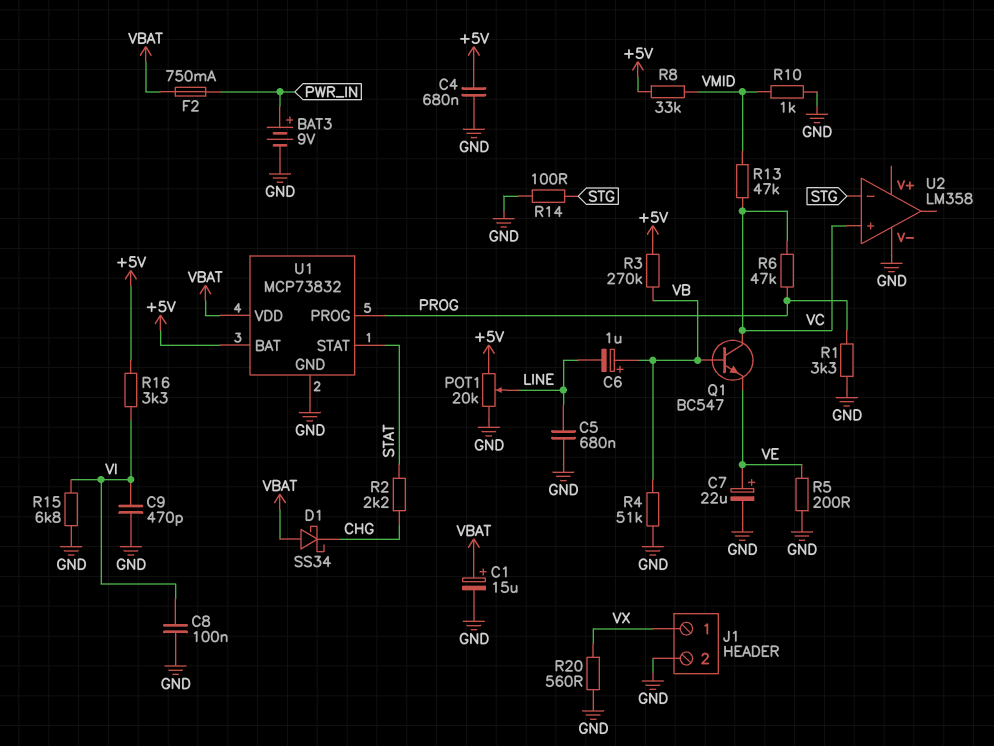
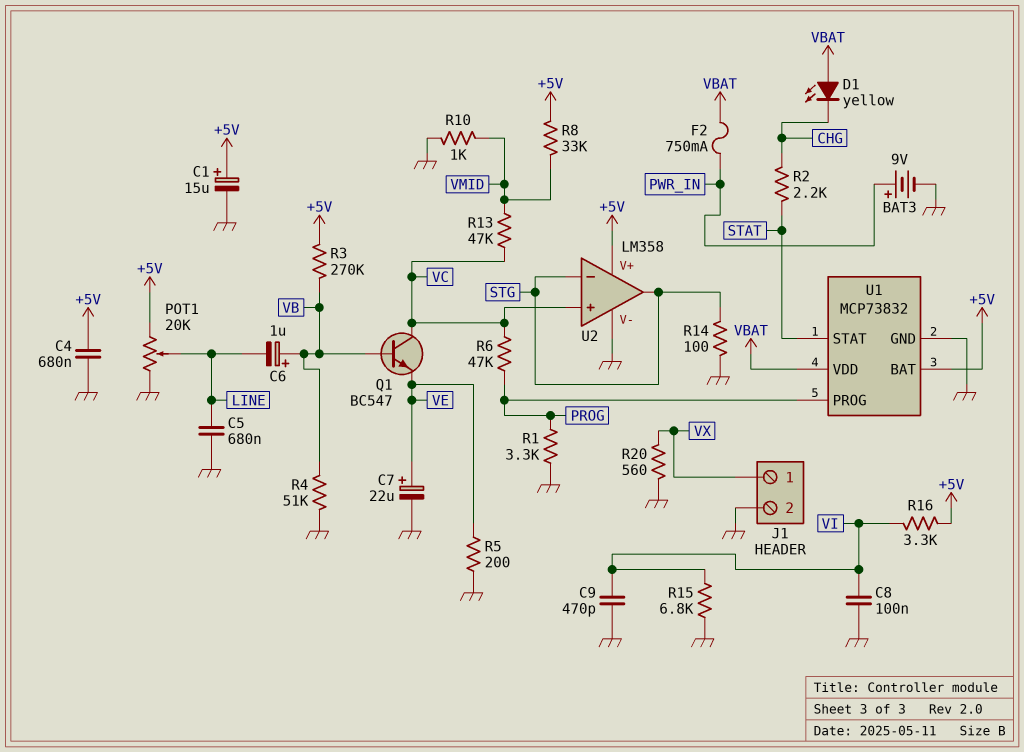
C1: 15uF (plus VBAT, minus GND) -> 15uF (plus +5V, minus GND)
D1: schottky SS34 (A VBAT, K CHG) -> LED yellow (A VBAT, K CHG)
U2 pin V+: none -> +5V
U2 pin out: none -> STG

